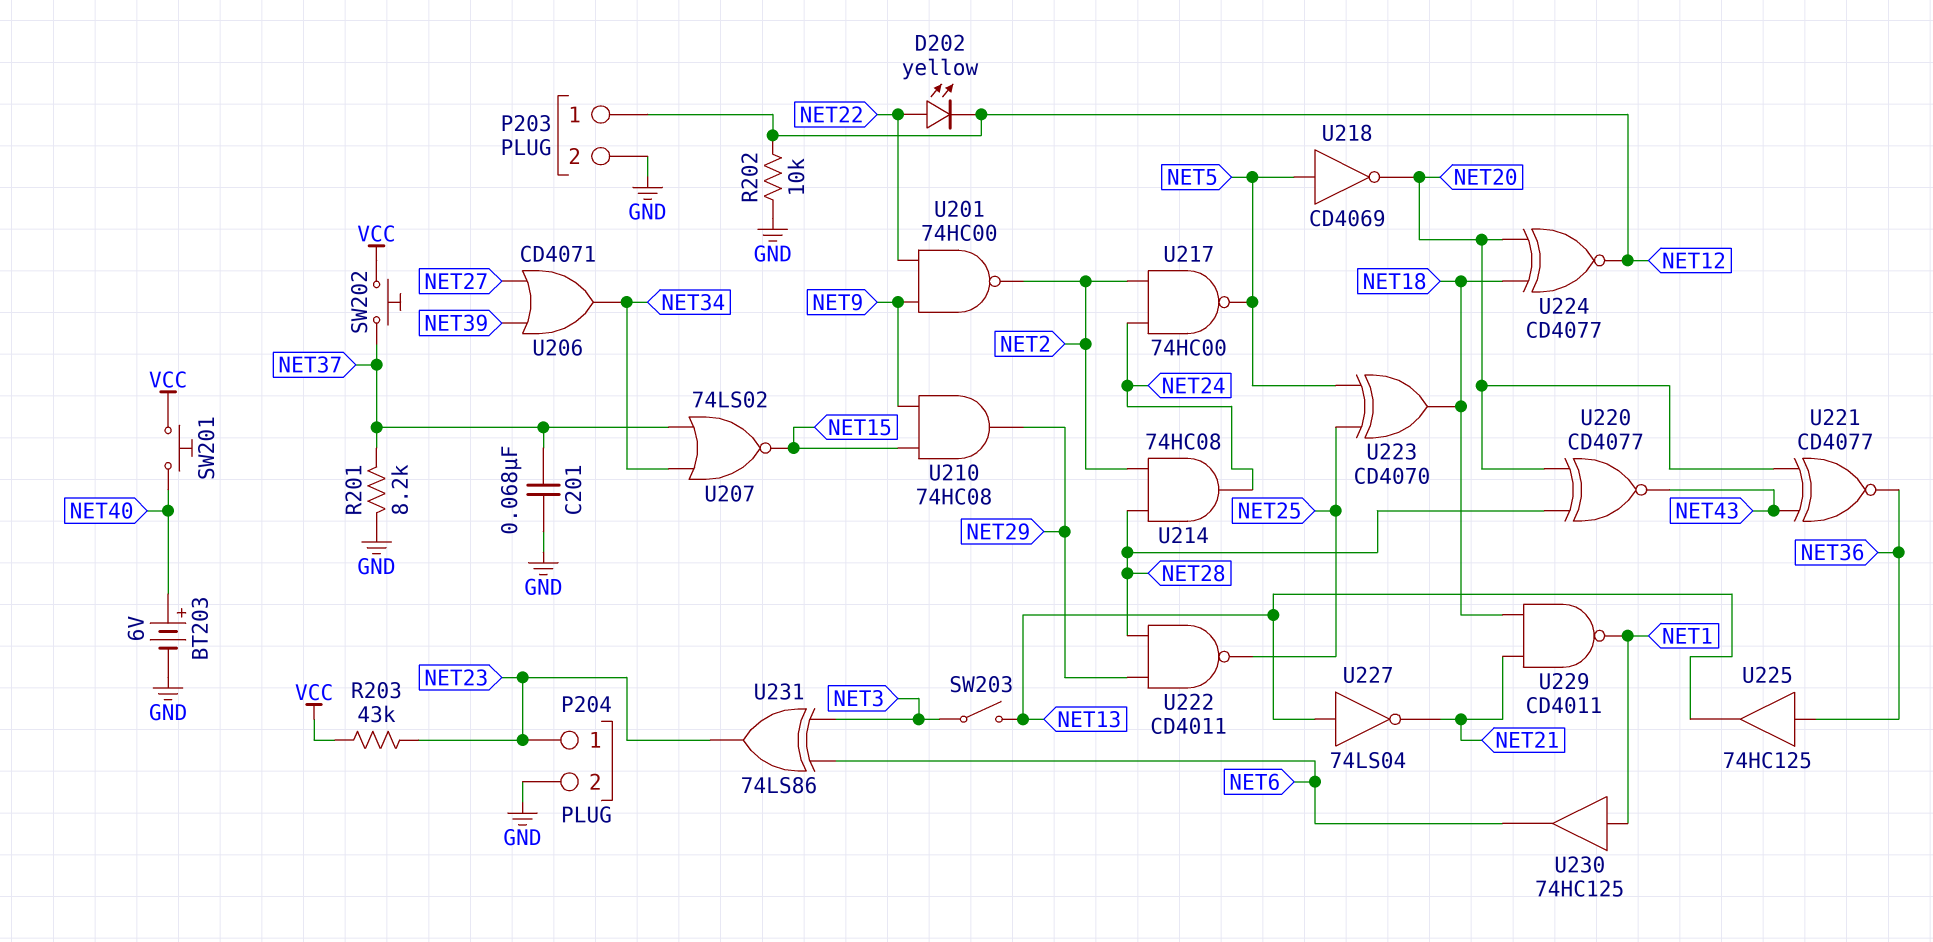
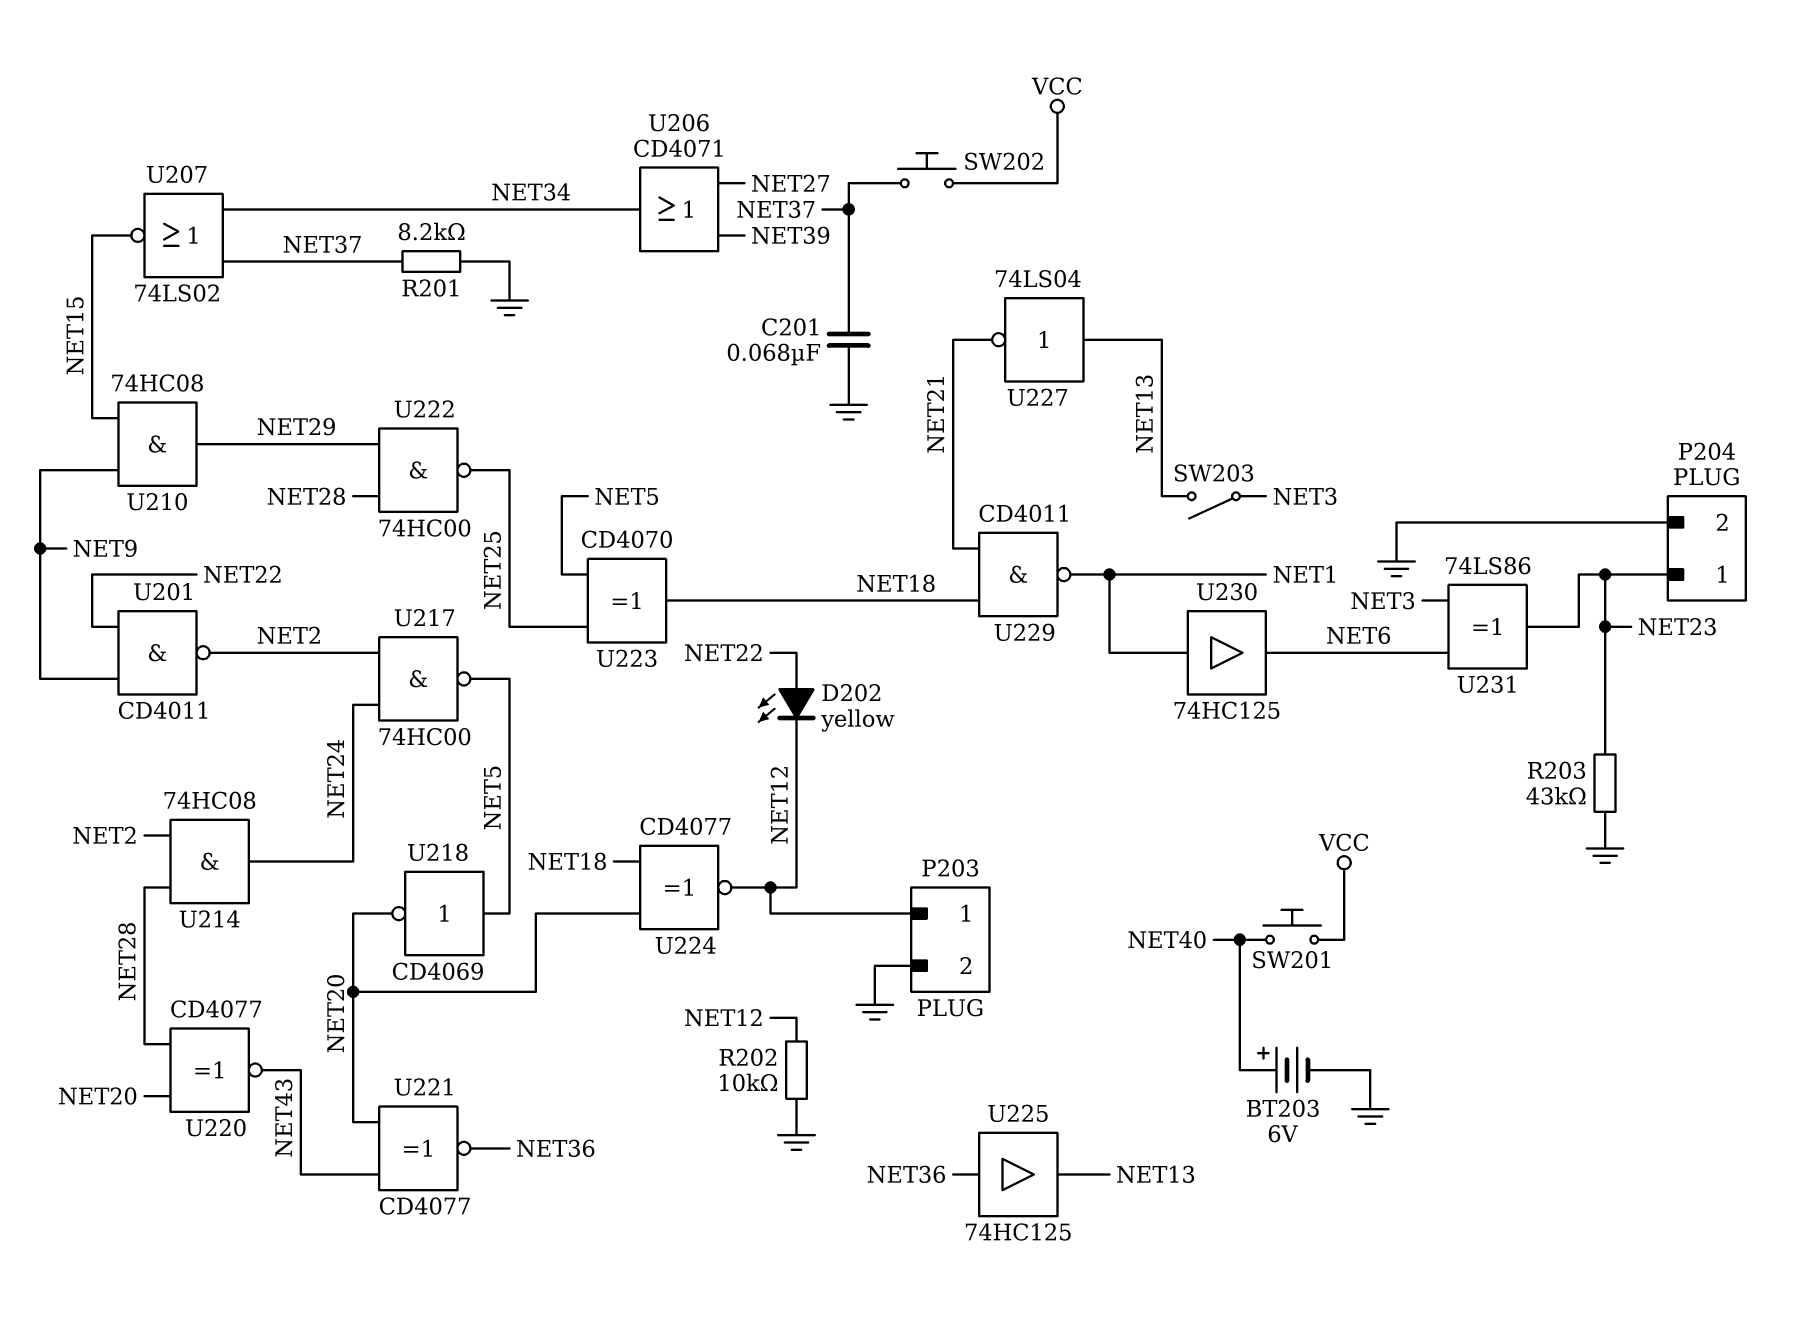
R203: 43k (NET23, VCC) -> 43k (GND, NET23)
U201: NAND 74HC00 (in NET9, in NET22, out NET2) -> NAND CD4011 (in NET9, in NET22, out NET2)
U222: NAND CD4011 (in NET28, in NET29, out NET25) -> NAND 74HC00 (in NET28, in NET29, out NET25)

